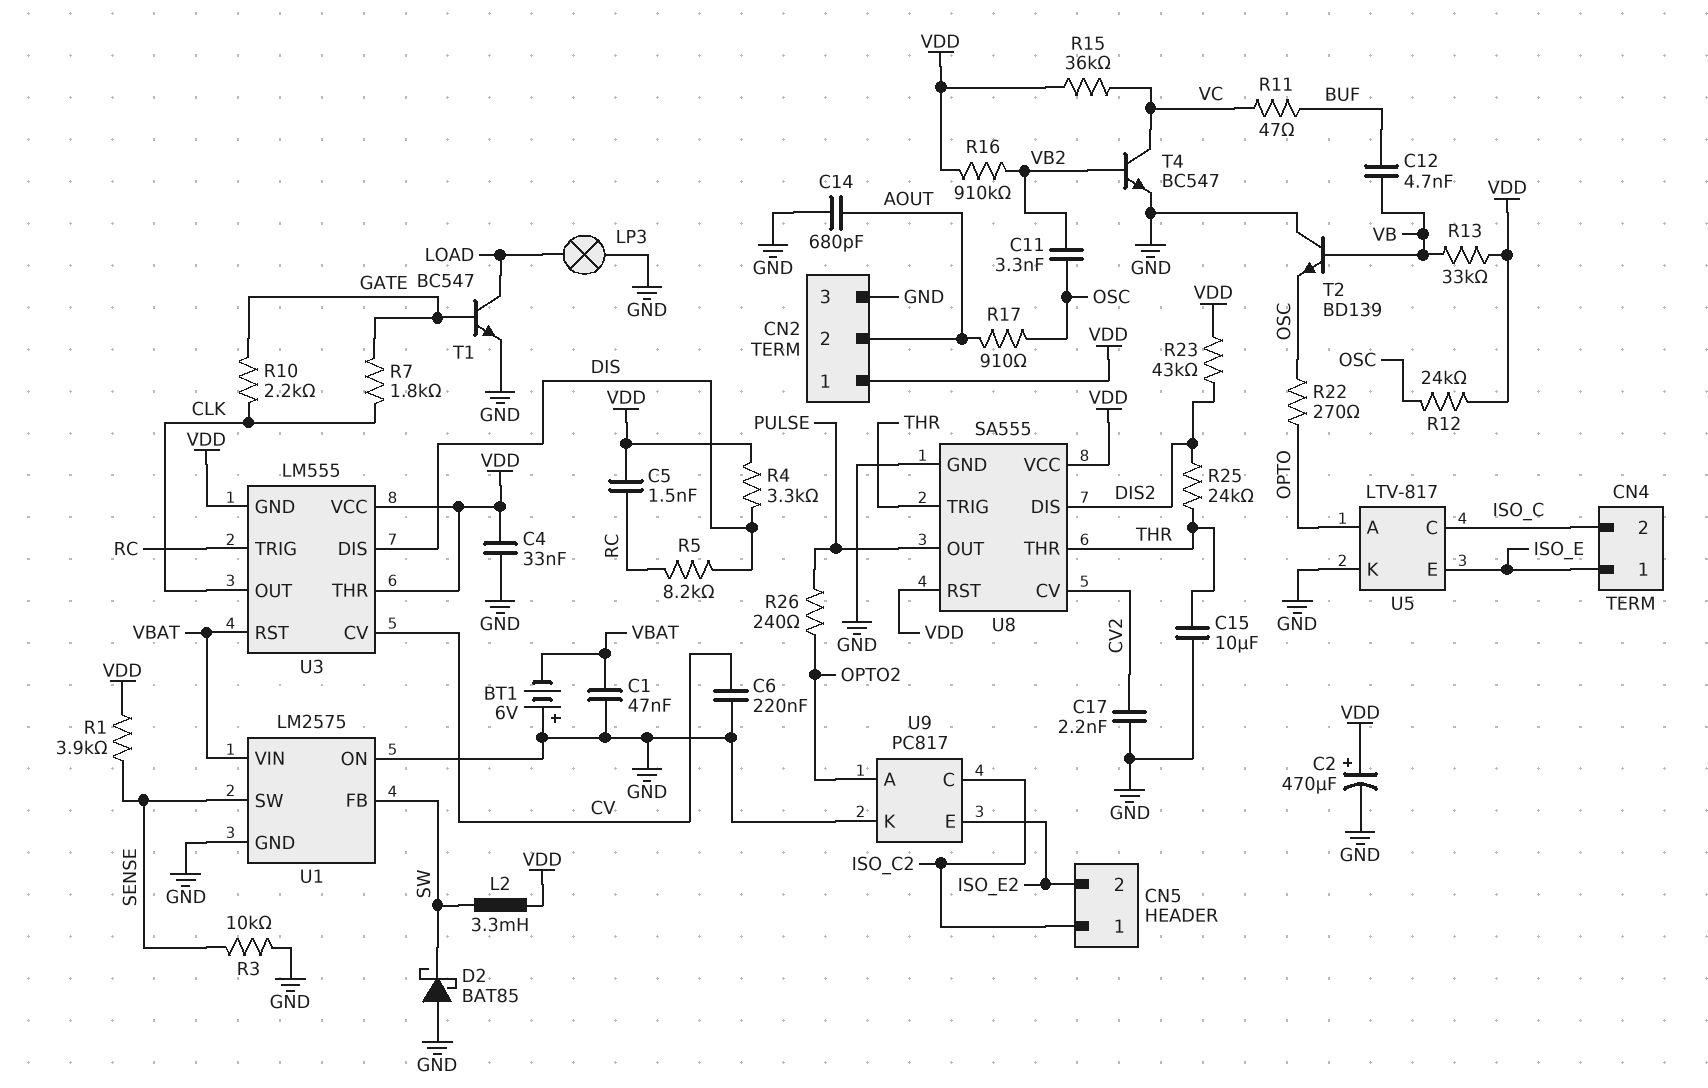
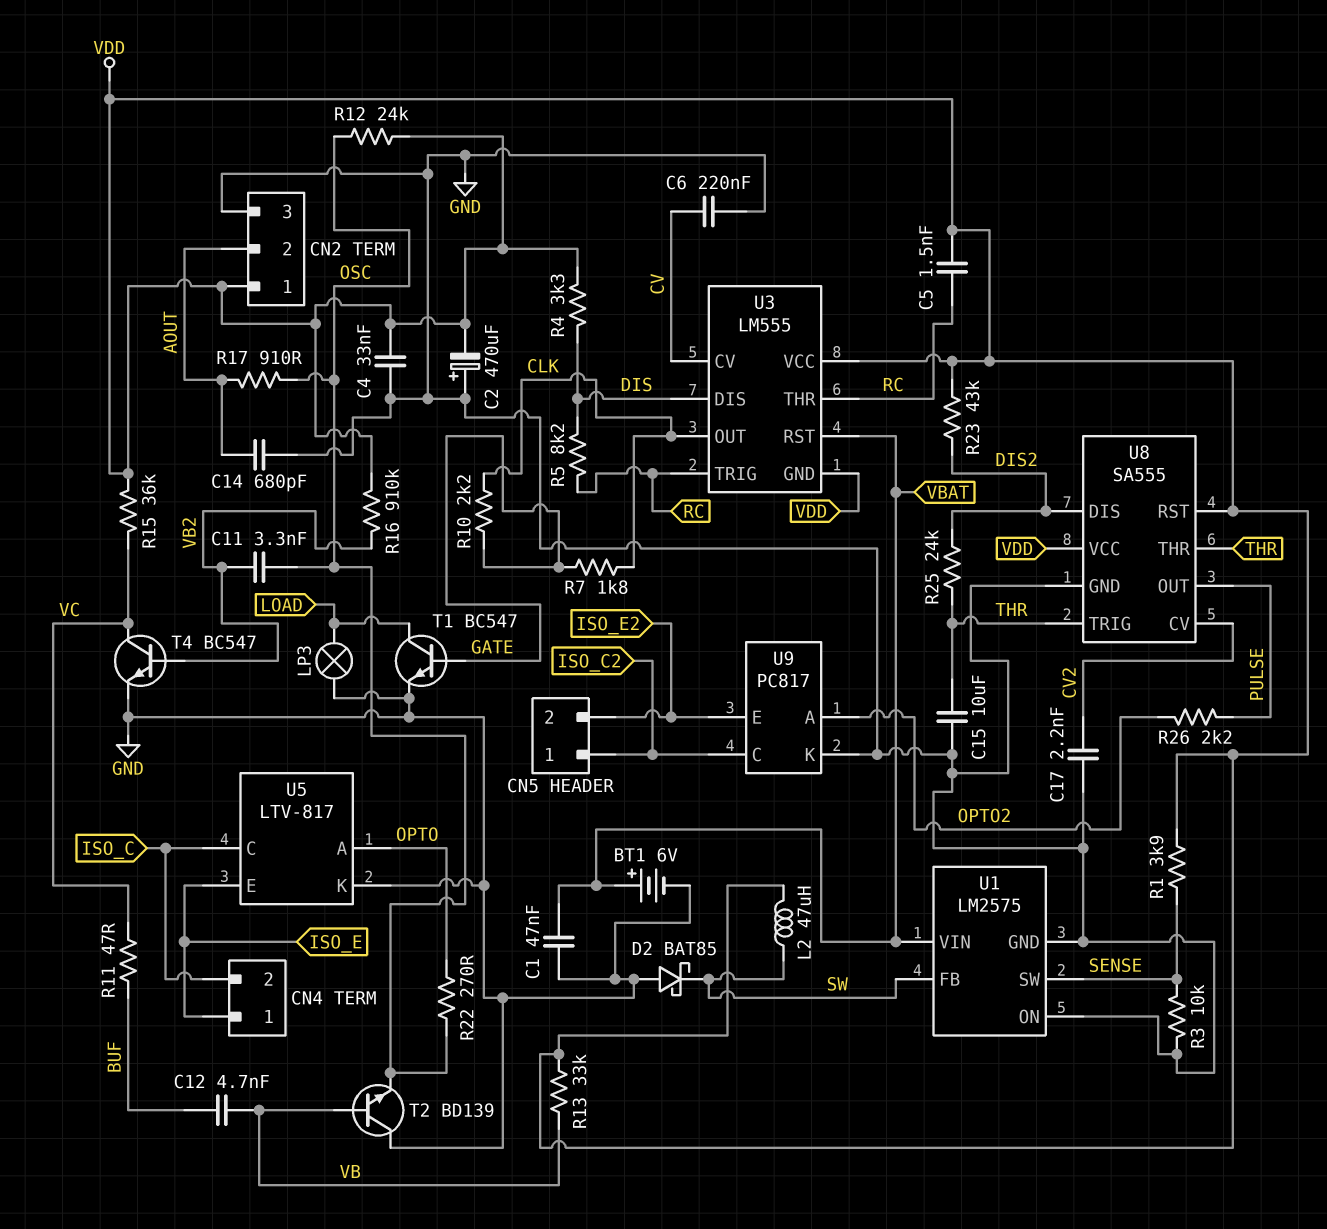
BT1: 6V (plus GND, minus VBAT) -> 6V (plus VBAT, minus GND)
C2: 470uF (plus VDD, minus GND) -> 470uF (plus GND, minus VDD)
L2: 3.3mH (SW, VDD) -> 47uH (SW, VDD)
R26: 240 (OPTO2, PULSE) -> 2.2k (OPTO2, PULSE)
U3 pin THR: VDD -> RC

